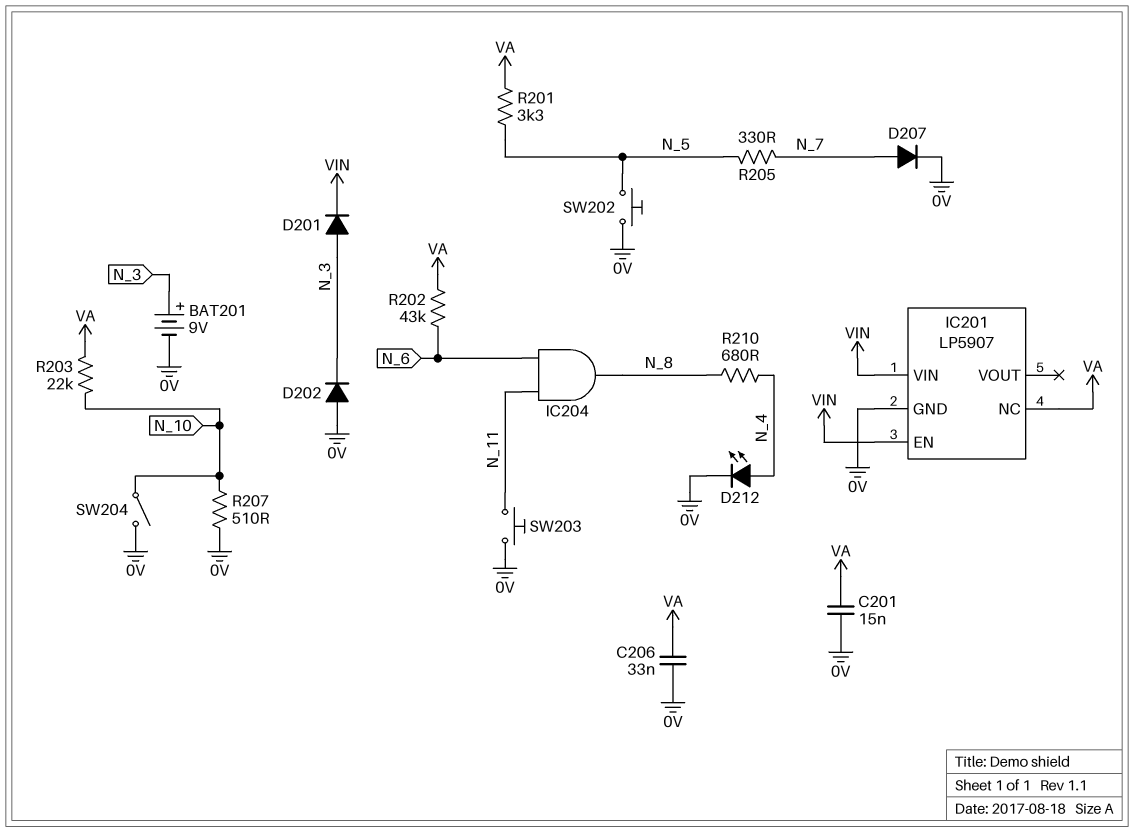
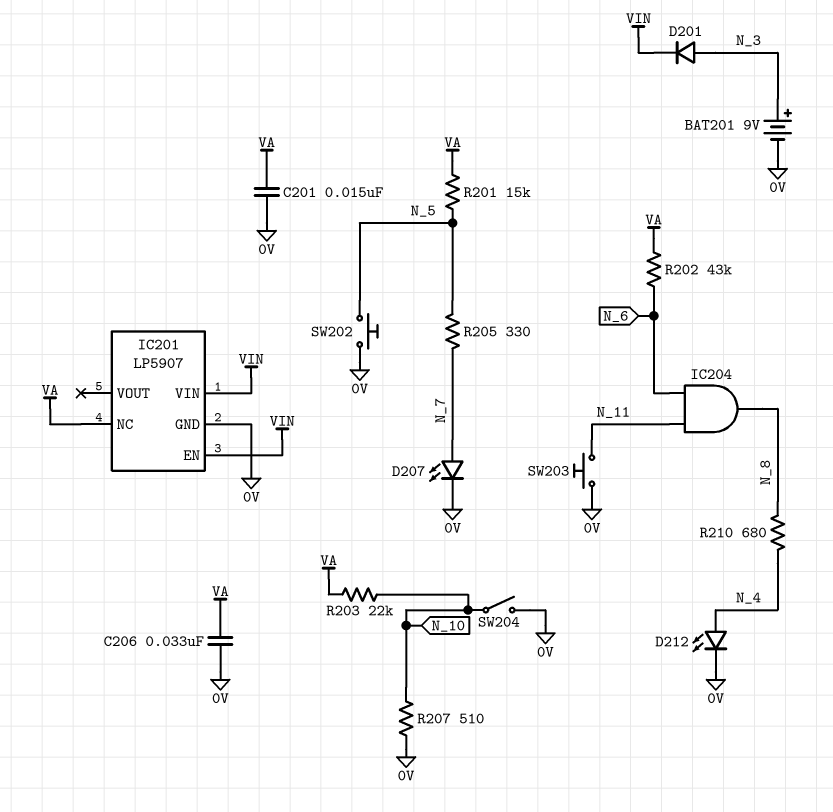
D202: diode (A 0V, K N_3) -> none
D207: diode (A N_7, K 0V) -> LED (A N_7, K 0V)
R201: 3.3k (N_5, VA) -> 15k (N_5, VA)

